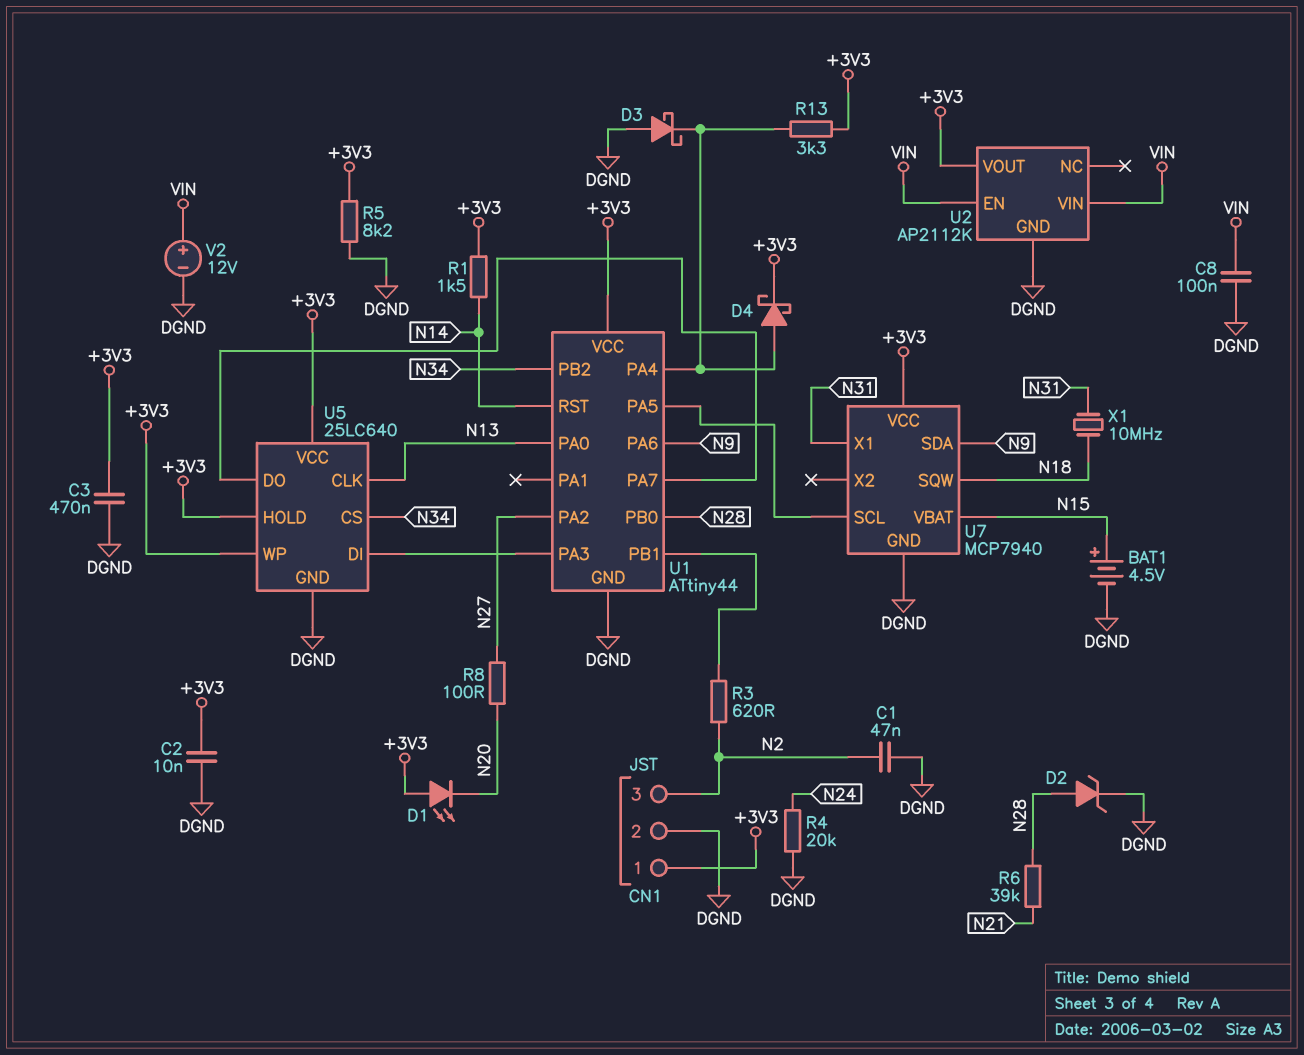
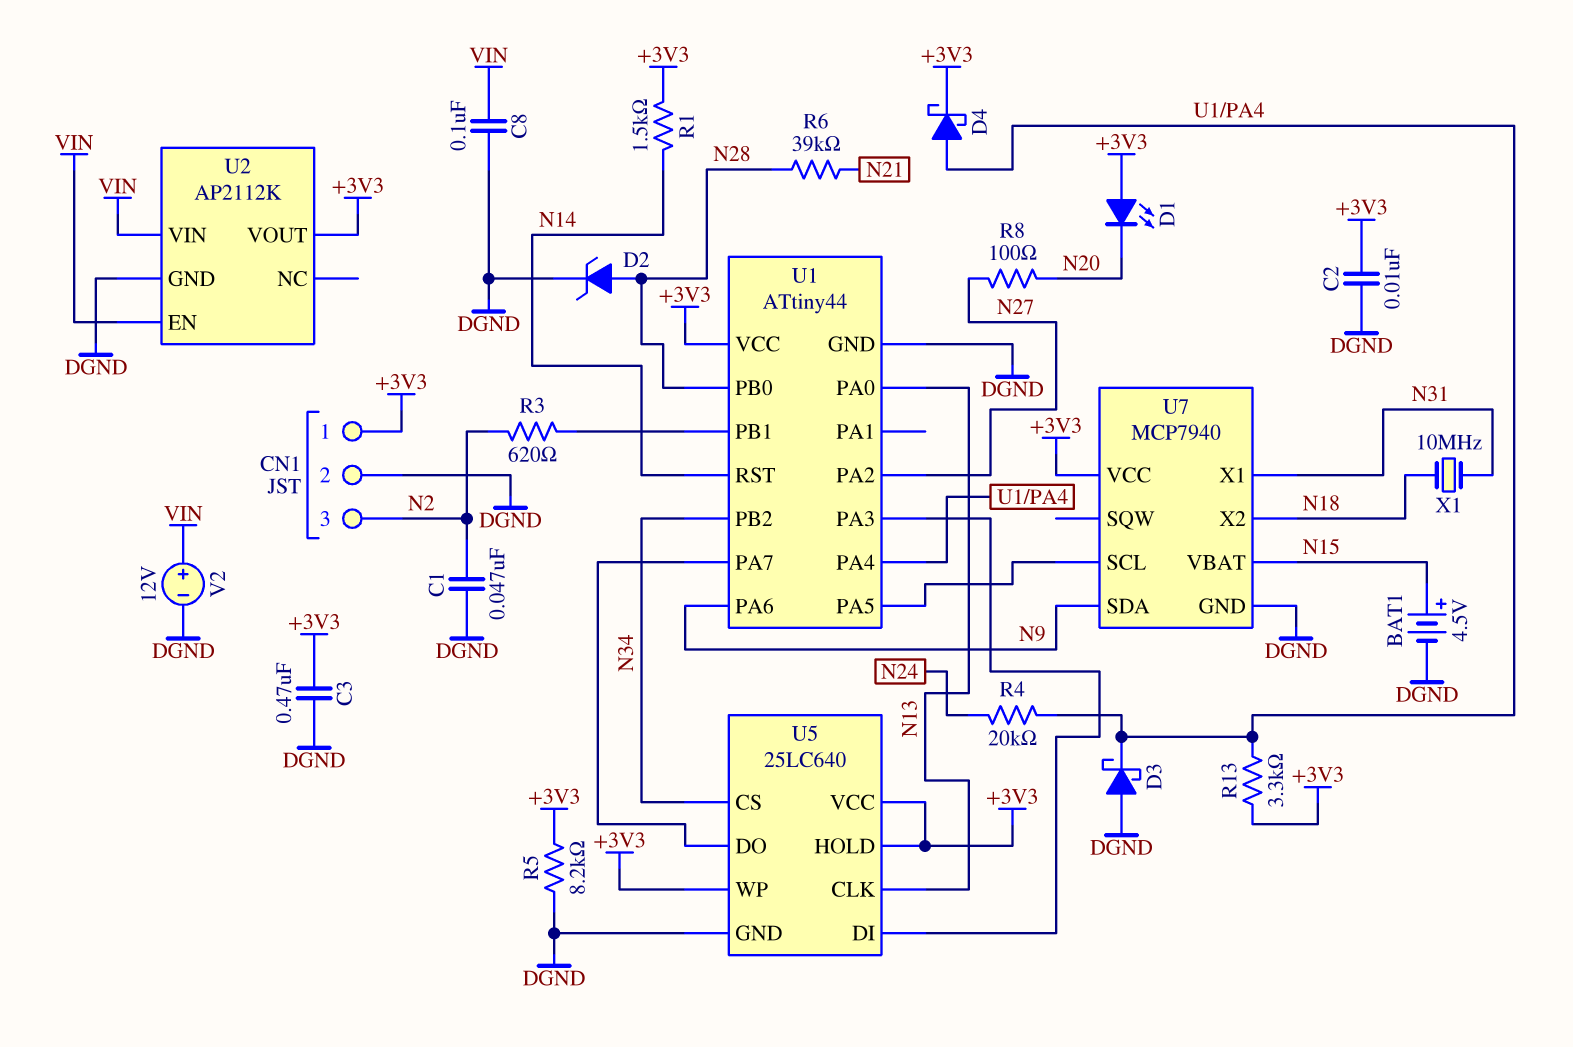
R4: 20k (DGND, N24) -> 20k (N24, U1/PA4)
U7 pin SQW: N18 -> none
U7 pin X2: none -> N18

